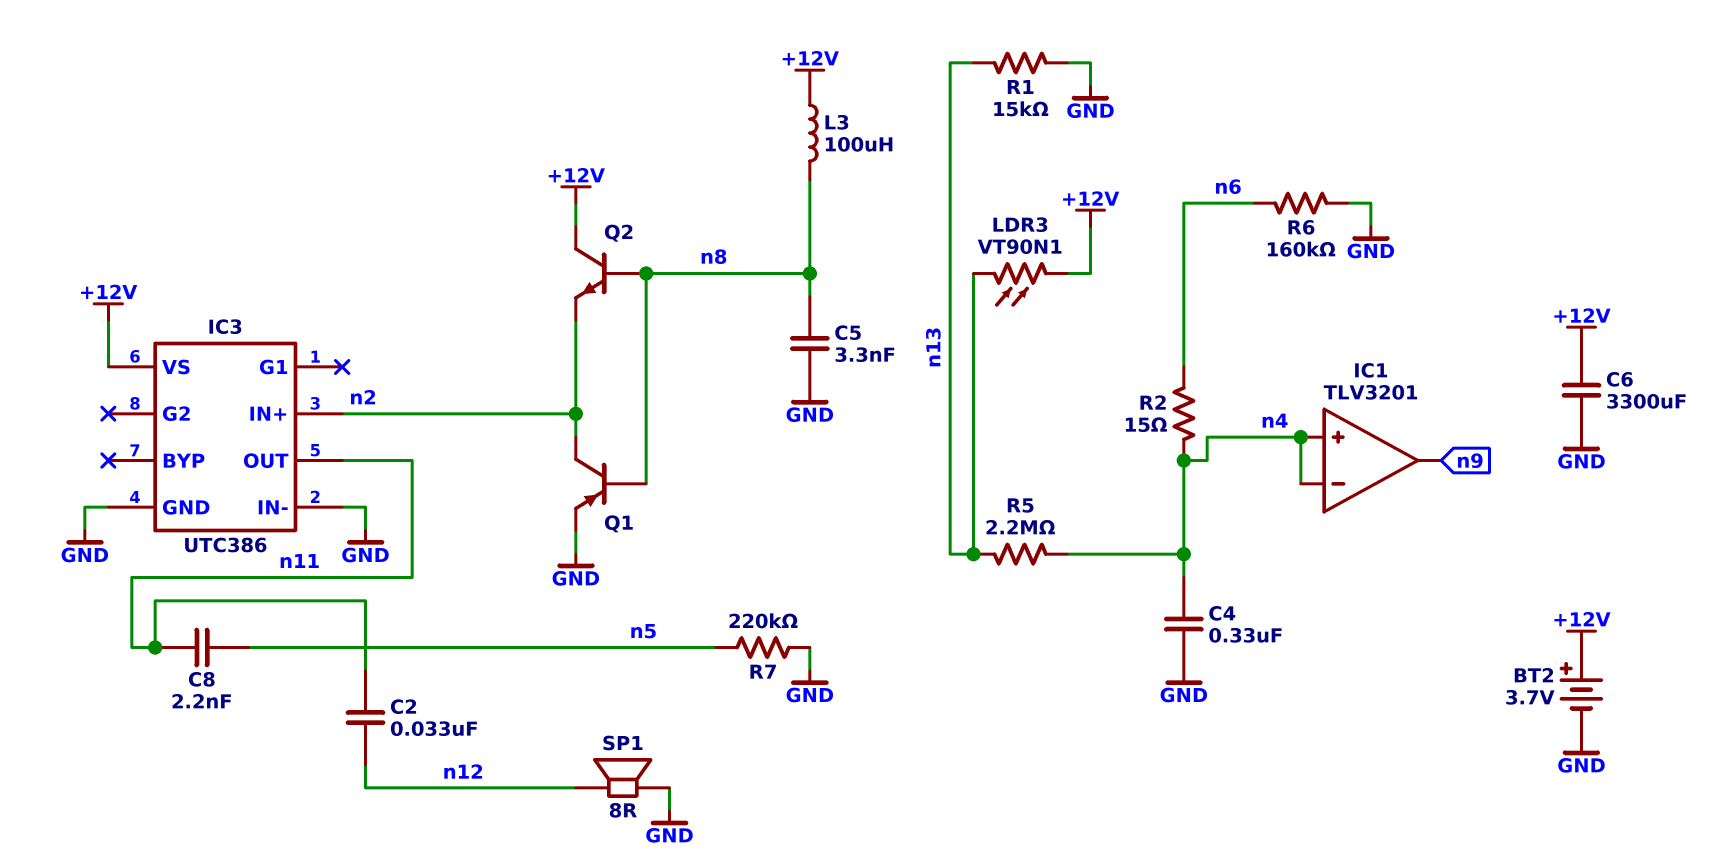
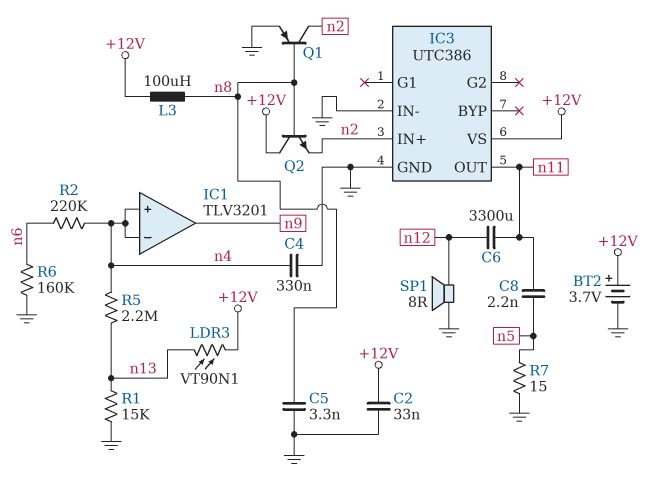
C2: 33nF (n11, n12) -> 33nF (+12V, GND)
C6: 3300uF (+12V, GND) -> 3300uF (n11, n12)
R2: 15 (n4, n6) -> 220k (n4, n6)
R7: 220k (GND, n5) -> 15 (GND, n5)

